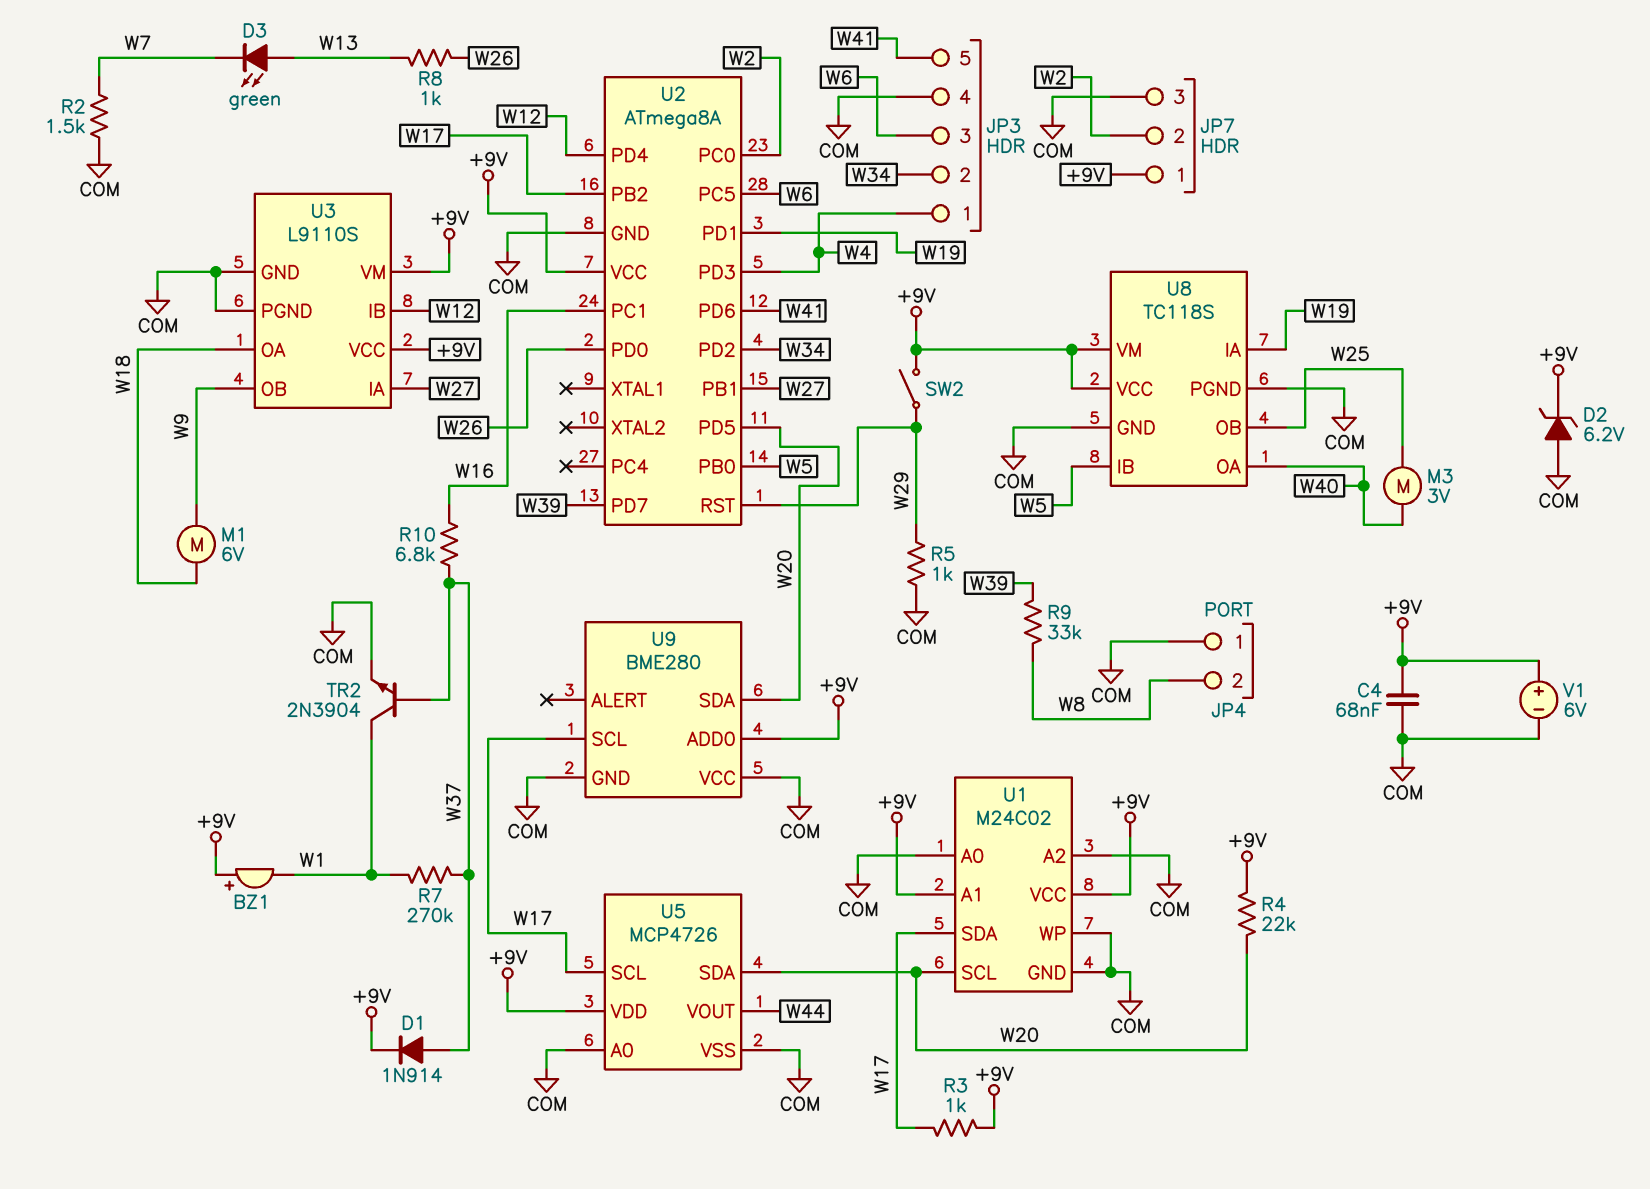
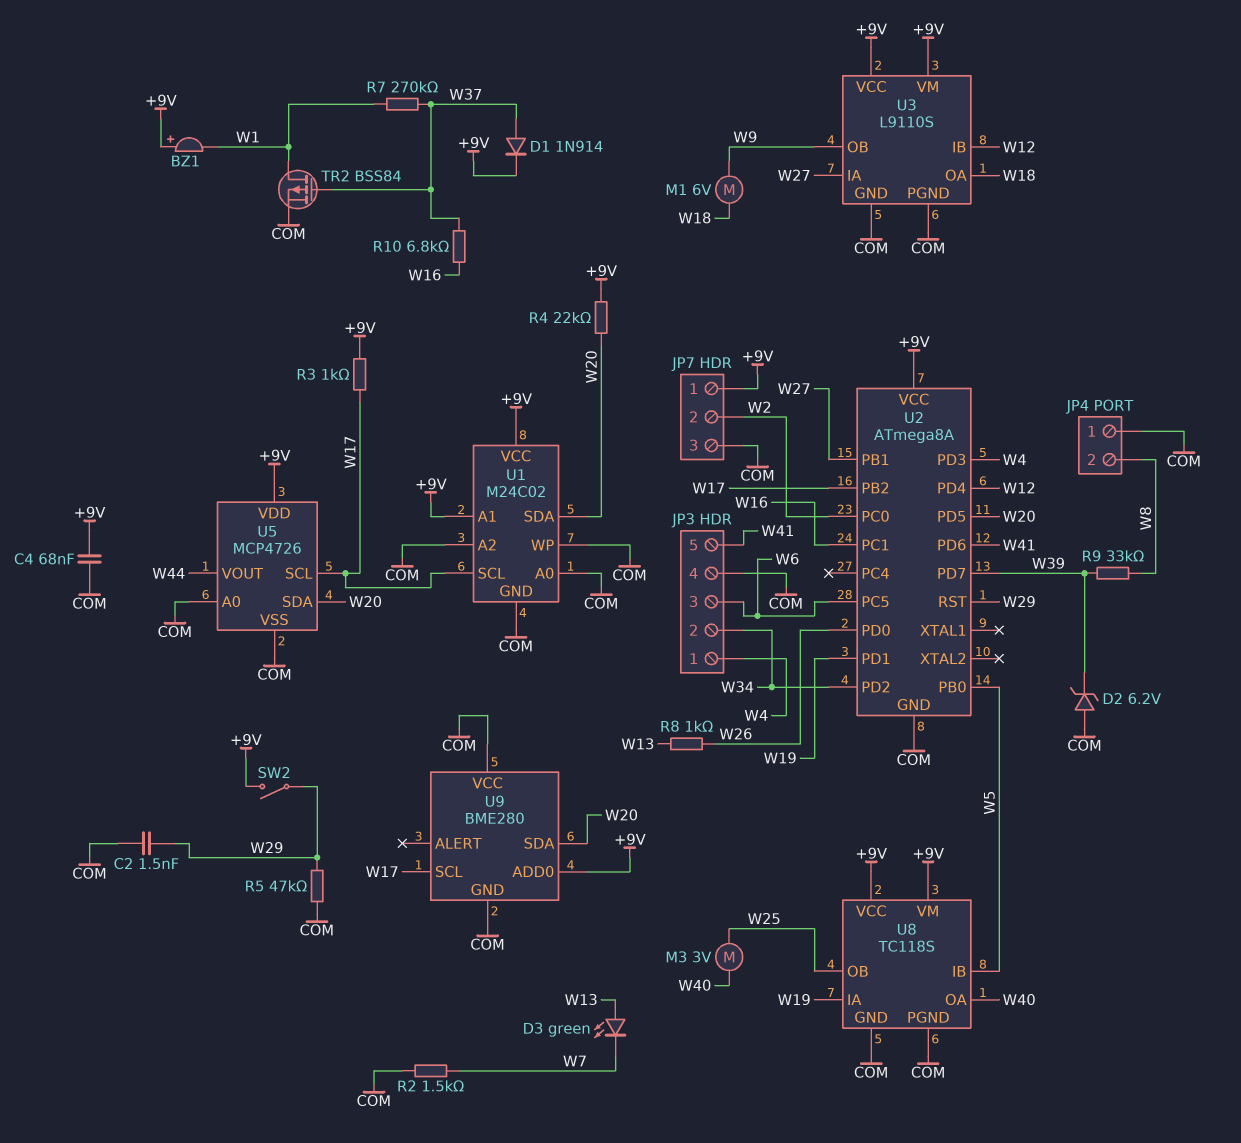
C2: none -> 1.5nF (COM, W29)
D2: zener 6.2V (A COM, K +9V) -> zener 6.2V (A COM, K W39)
R5: 1k (COM, W29) -> 47k (COM, W29)
TR2: NPN 2N3904 (B W37, C W1, E COM) -> PMOS BSS84 (G W37, D W1, S COM)
U1 pin SCL: W20 -> W17
U1 pin SDA: W17 -> W20
V1: 6V (plus +9V, minus COM) -> none

